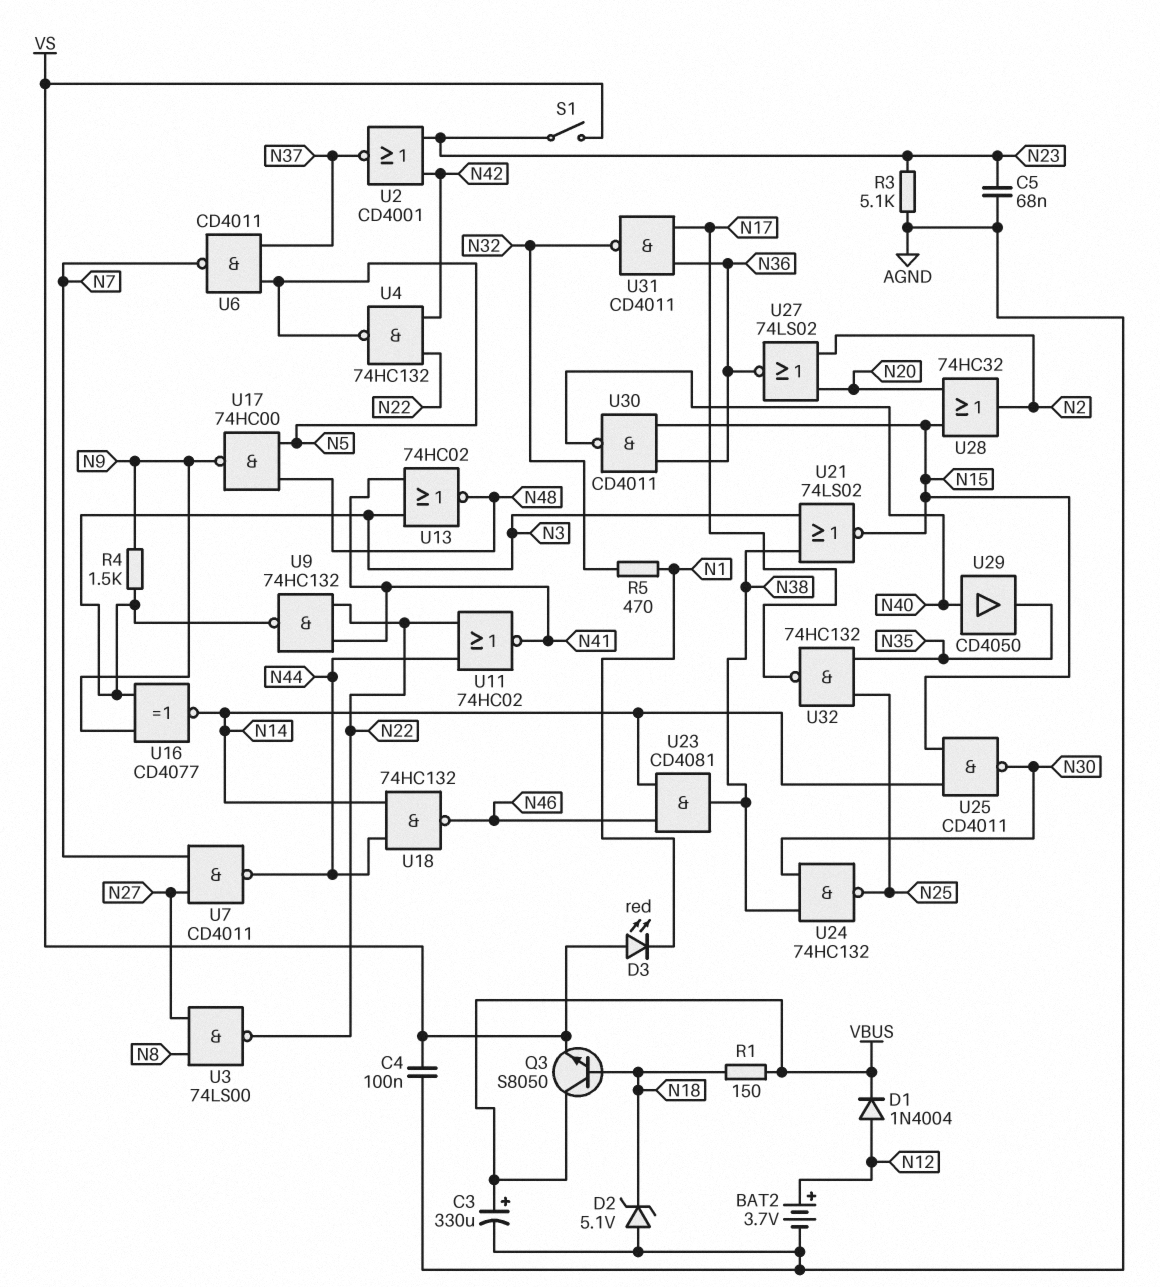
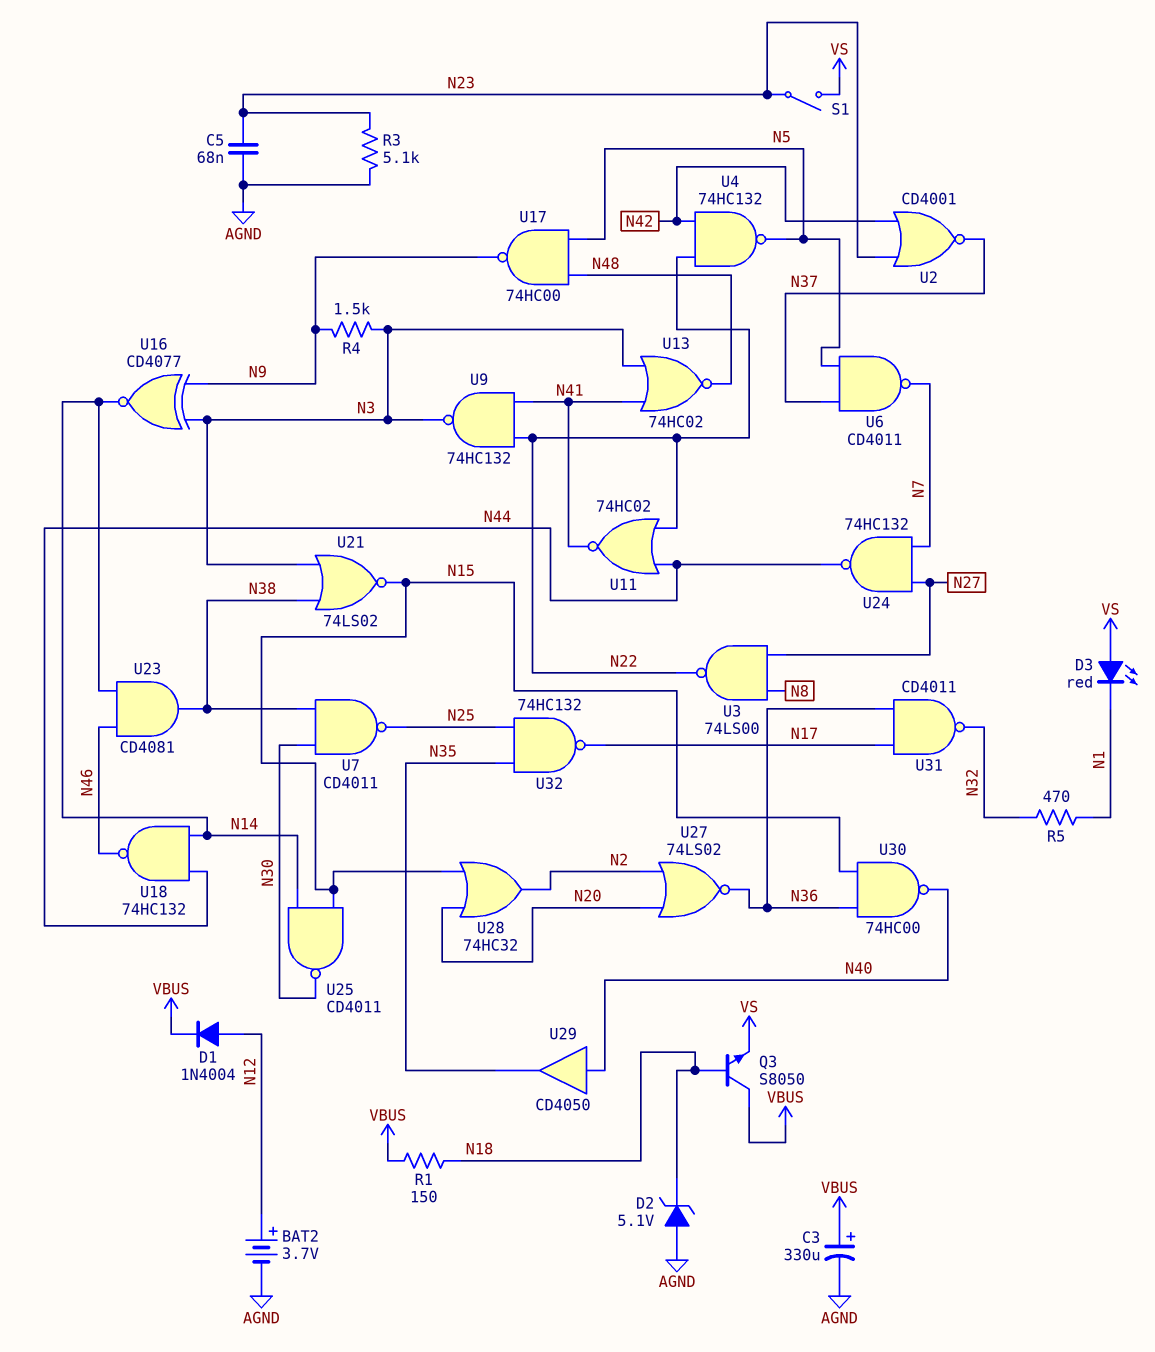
C4: 100nF (AGND, VS) -> none
U7: NAND CD4011 (in N7, in N27, out N44) -> NAND CD4011 (in N30, in N38, out N25)
U24: NAND 74HC132 (in N30, in N38, out N25) -> NAND 74HC132 (in N7, in N27, out N44)
U30: NAND CD4011 (in N15, in N36, out N40) -> NAND 74HC00 (in N15, in N36, out N40)

